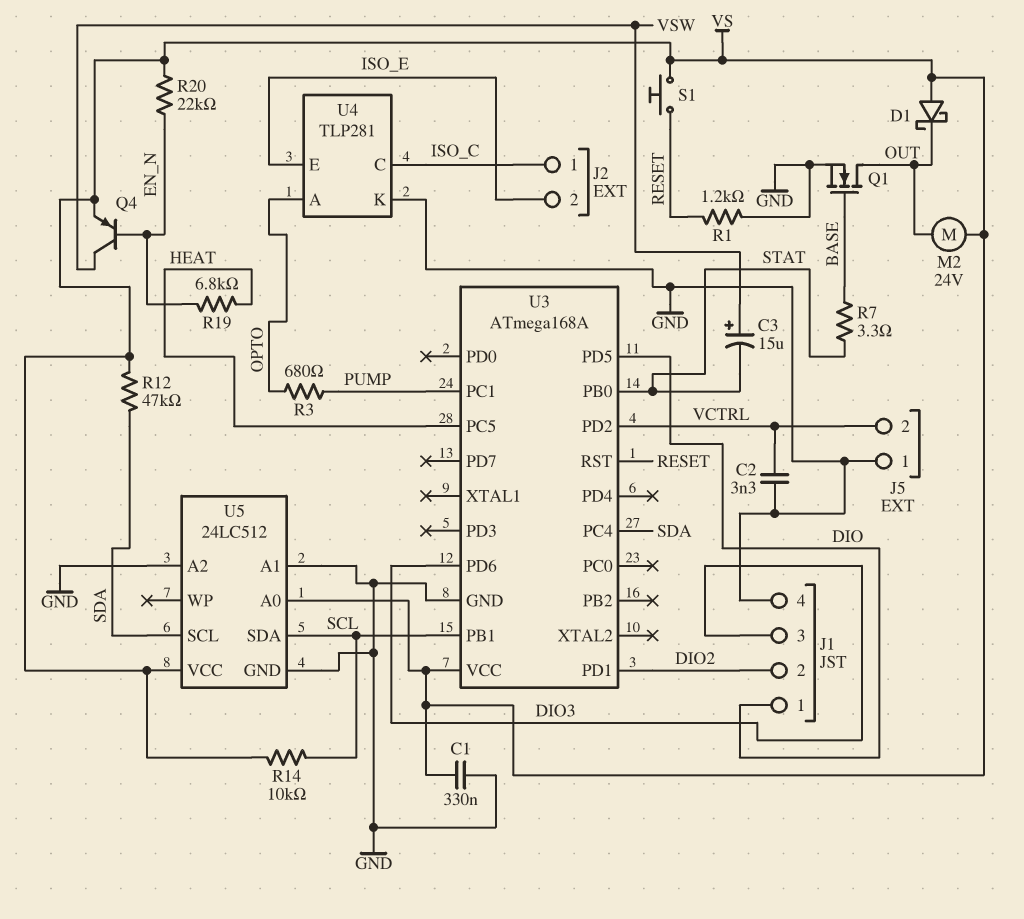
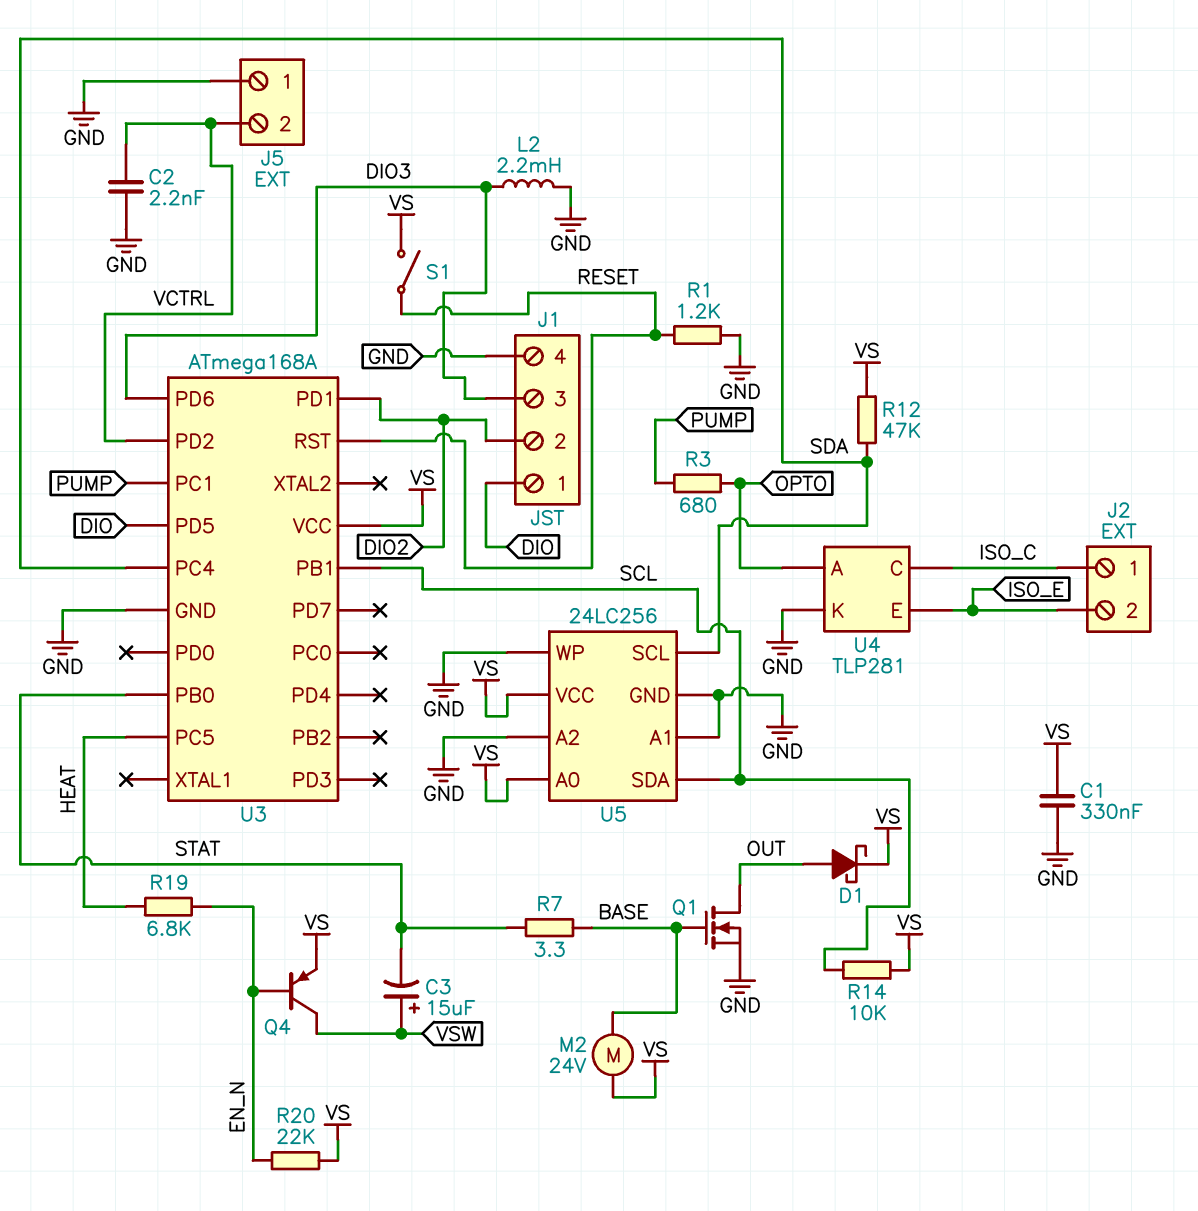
C2: 3.3nF (GND, VCTRL) -> 2.2nF (GND, VCTRL)
D1: schottky (A VS, K OUT) -> schottky (A OUT, K VS)
L2: none -> 2.2mH (DIO3, GND)
M2: motor 24V (OUT, VS) -> motor 24V (BASE, VS)
S1: button (RESET, VS) -> switch (RESET, VS)
U5: 24LC512 -> 24LC256
U5 pin WP: none -> GND

